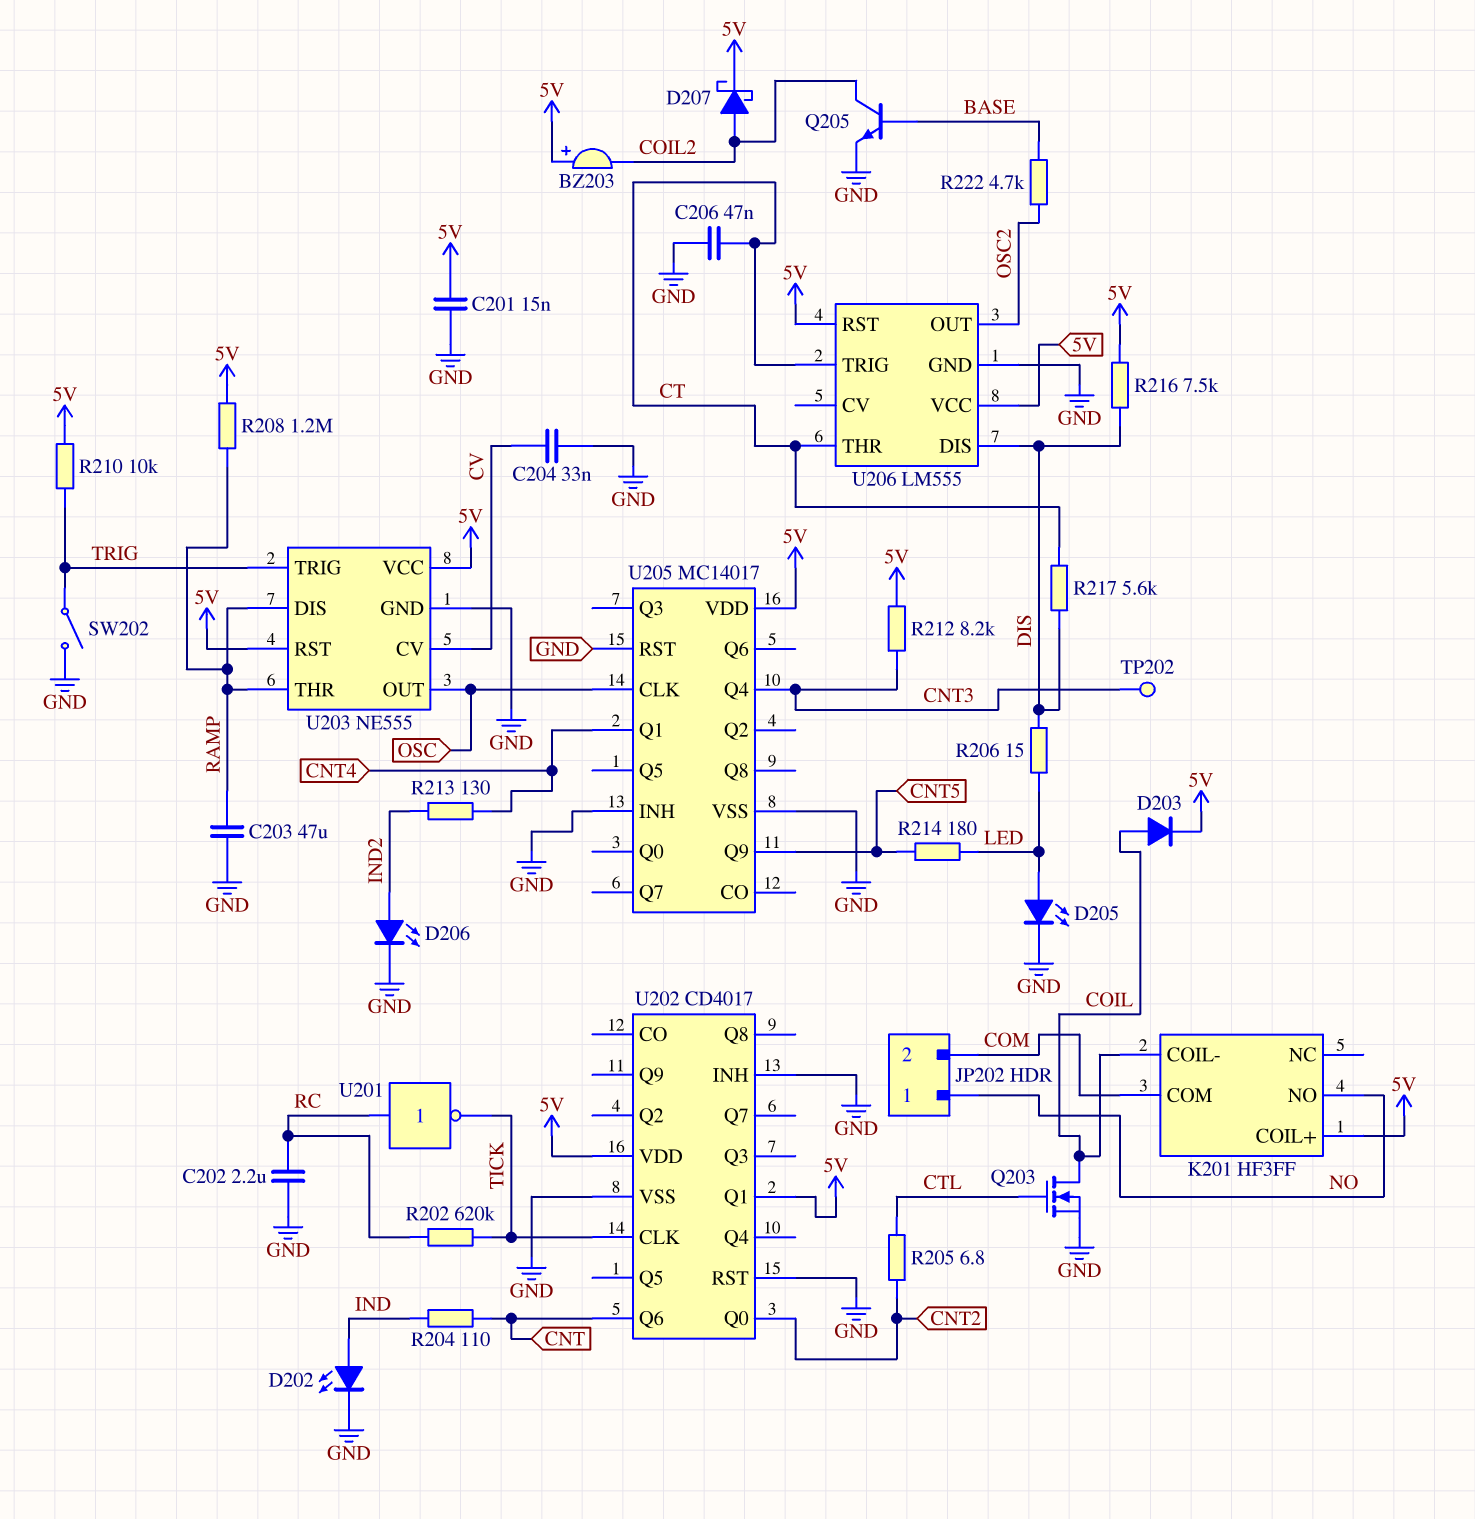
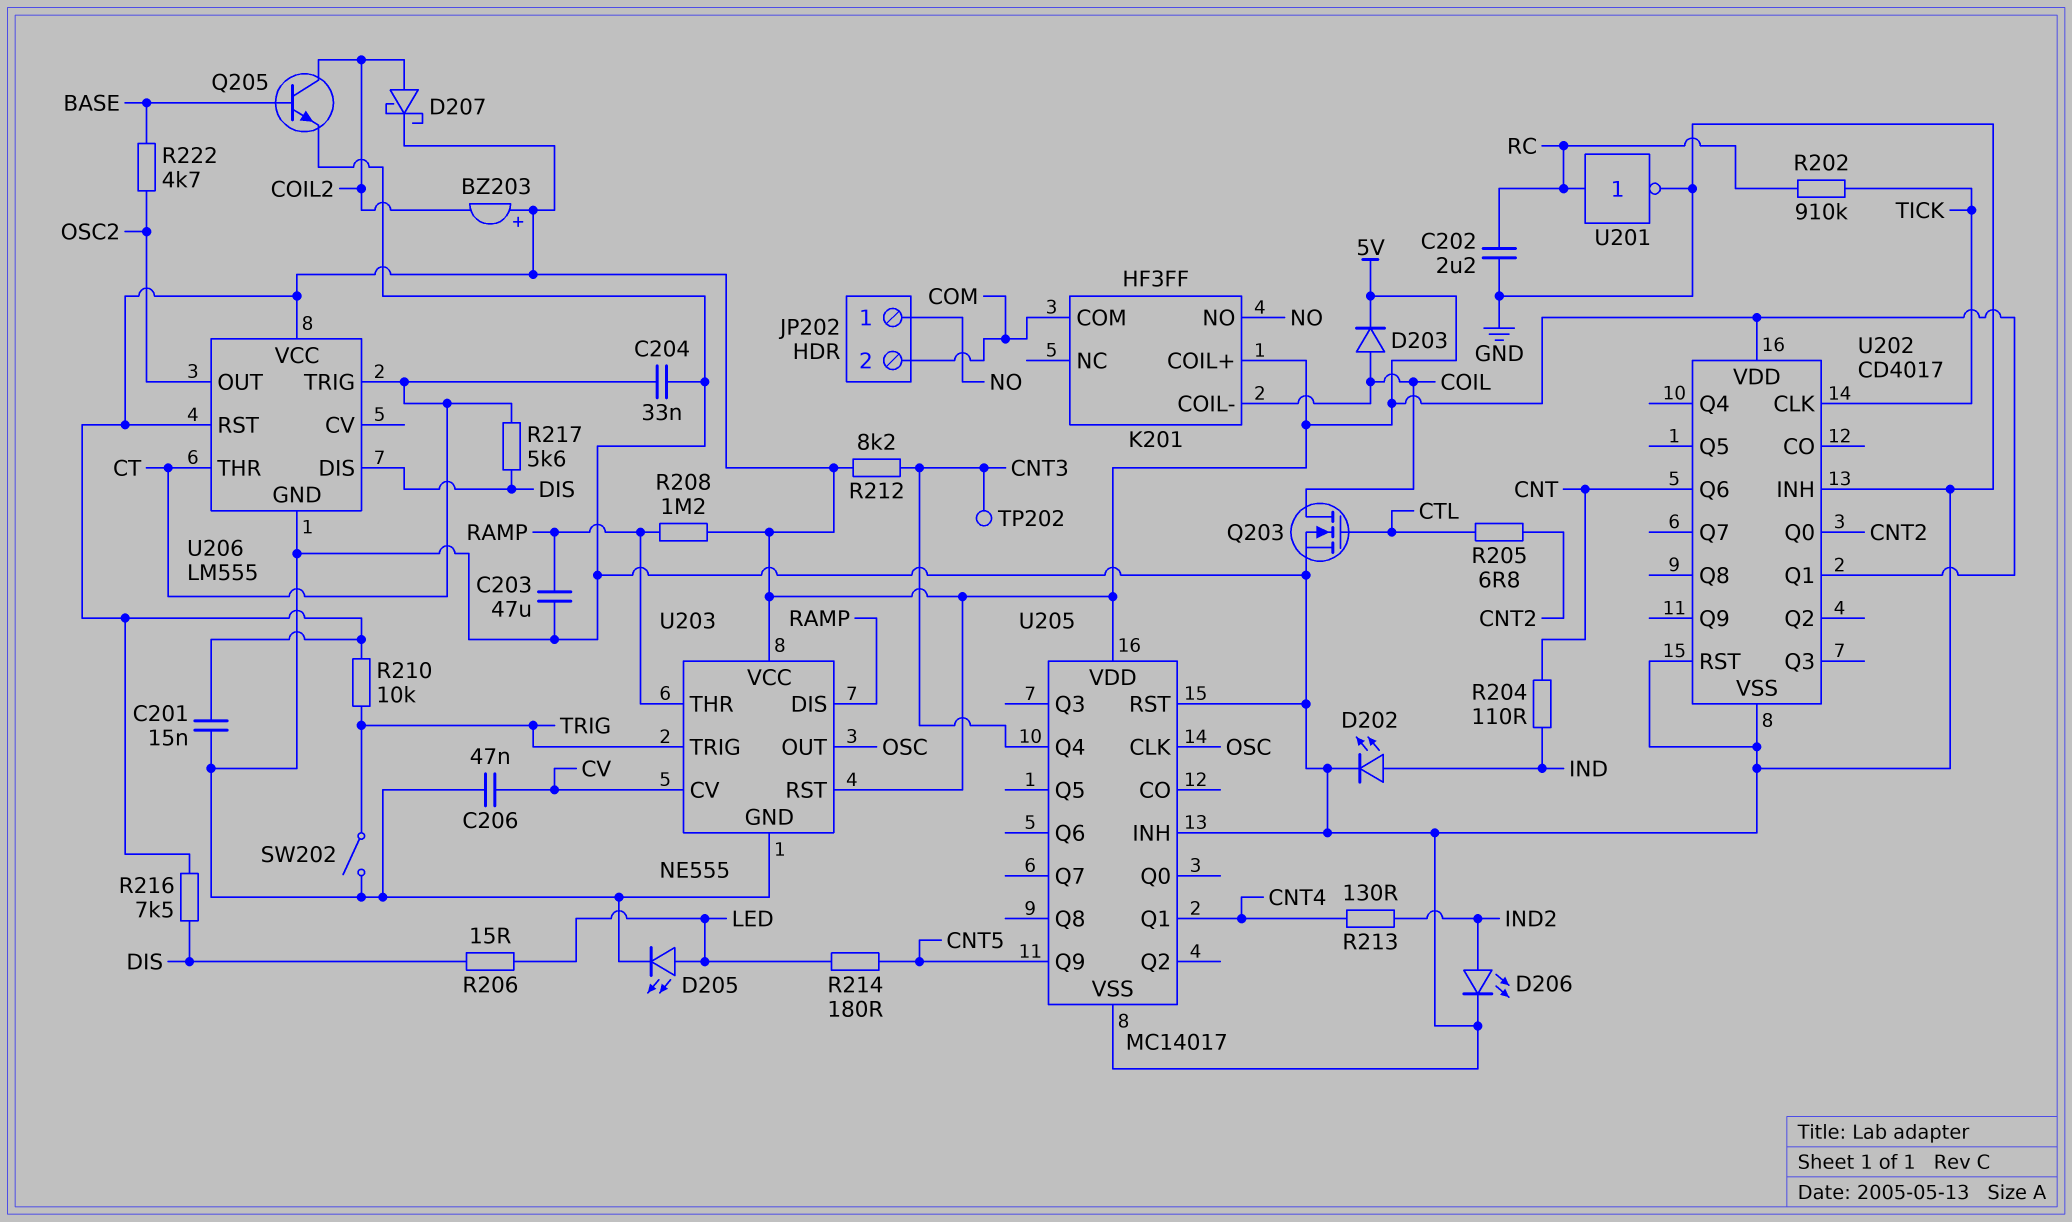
C204: 33nF (CV, GND) -> 33nF (CT, GND)
C206: 47nF (CT, GND) -> 47nF (CV, GND)
R202: 620k (RC, TICK) -> 910k (RC, TICK)
U201: NOT (in RC, out TICK) -> NOT (in RC, out GND)

